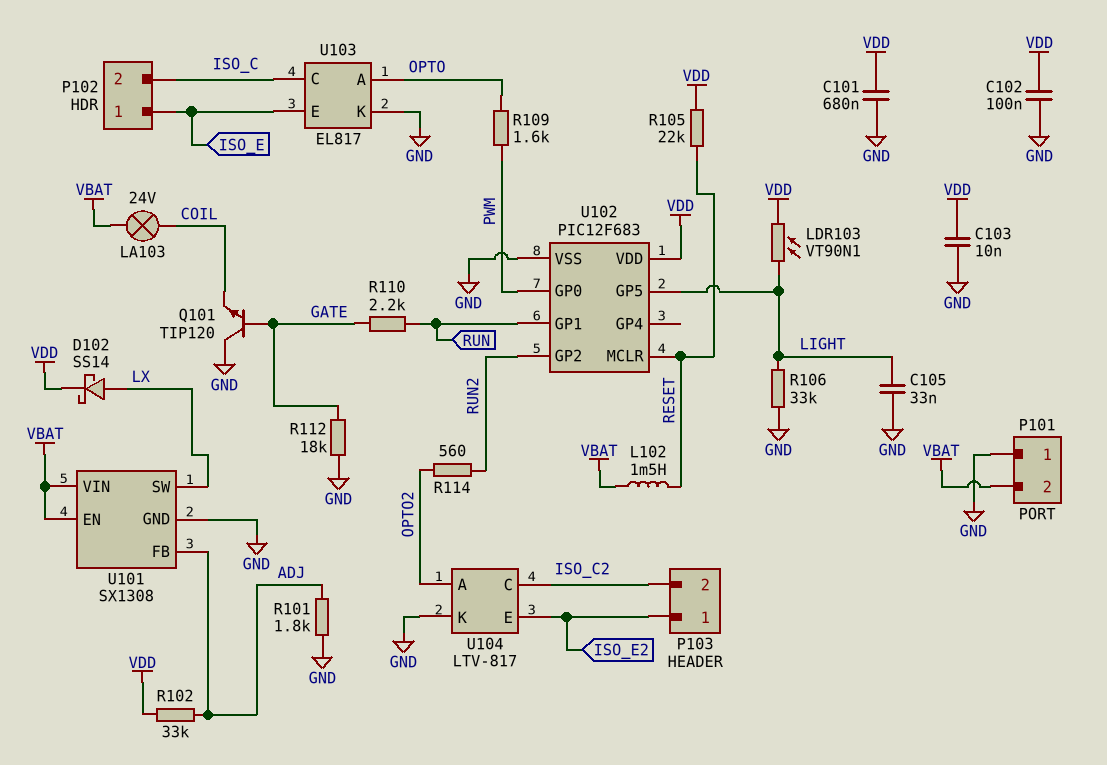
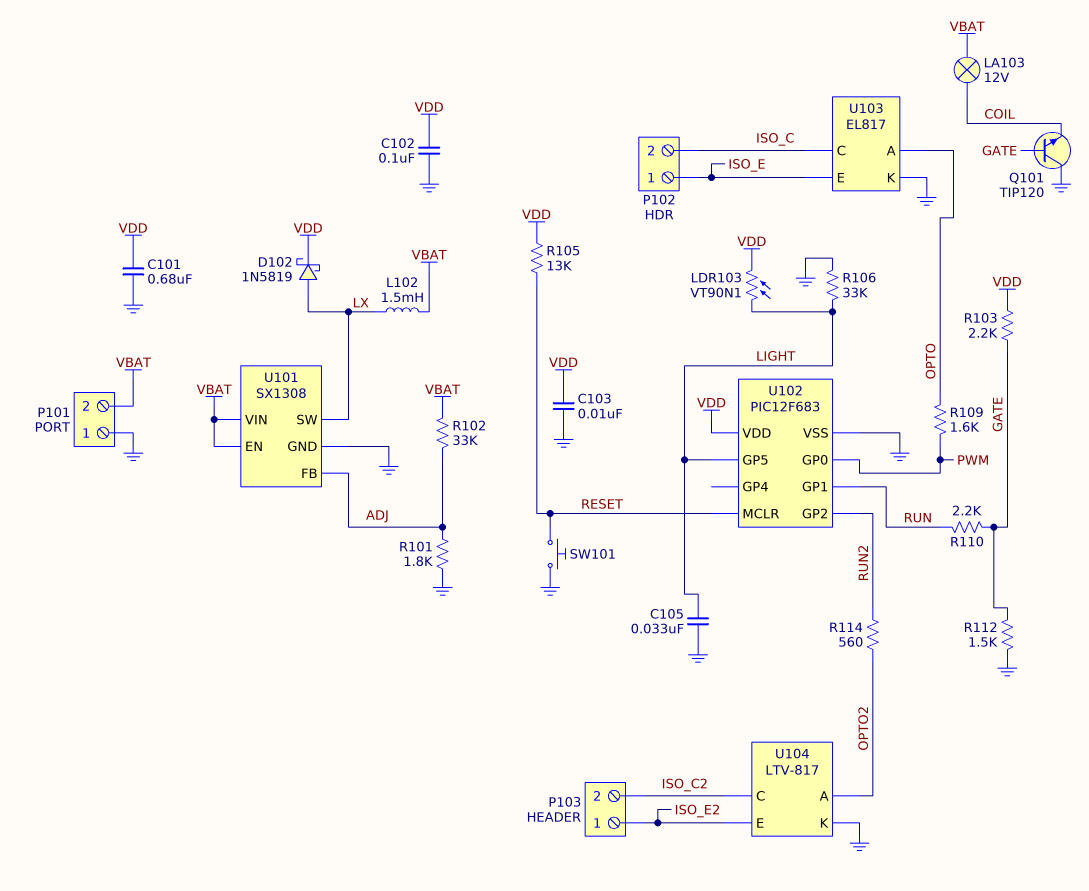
D102: schottky SS14 (A LX, K VDD) -> schottky 1N5819 (A LX, K VDD)
L102: 1.5mH (RESET, VBAT) -> 1.5mH (LX, VBAT)
LA103: lamp 24V (COIL, VBAT) -> lamp 12V (COIL, VBAT)
R102: 33k (ADJ, VDD) -> 33k (ADJ, VBAT)
R103: none -> 2.2k (GATE, VDD)
R105: 22k (RESET, VDD) -> 13k (RESET, VDD)
R112: 18k (GATE, GND) -> 1.5k (GATE, GND)
SW101: none -> button (GND, RESET)

